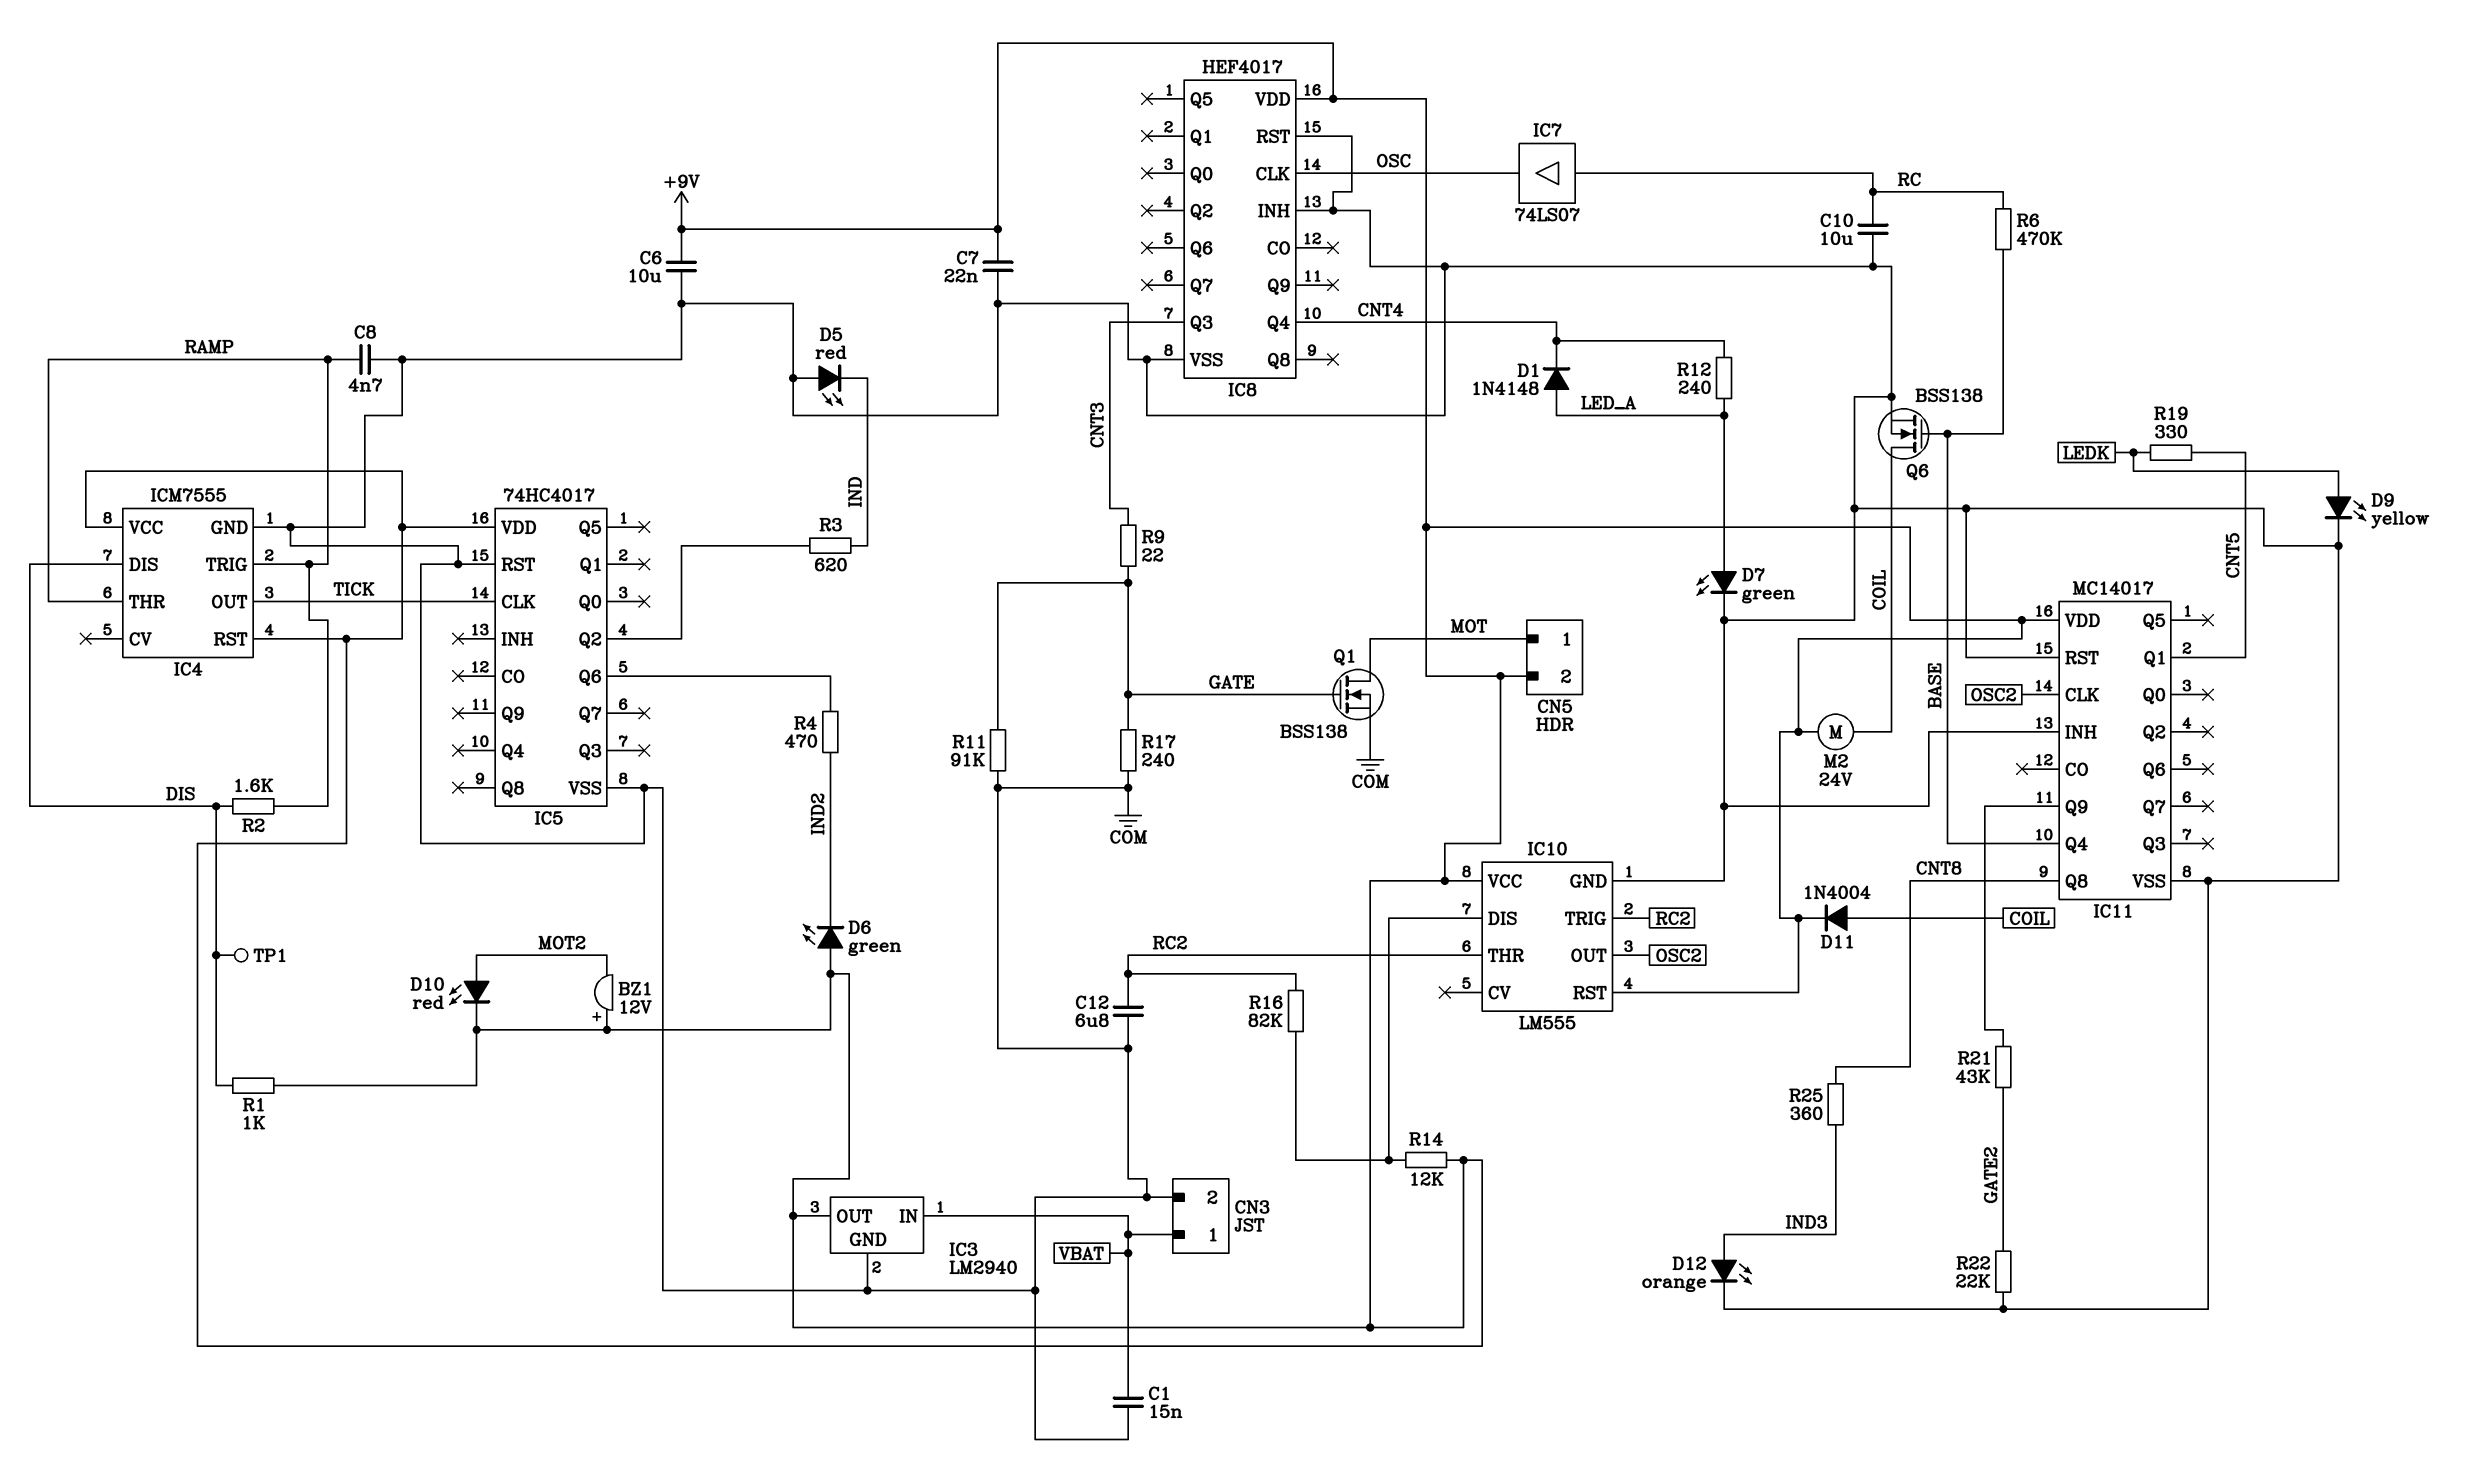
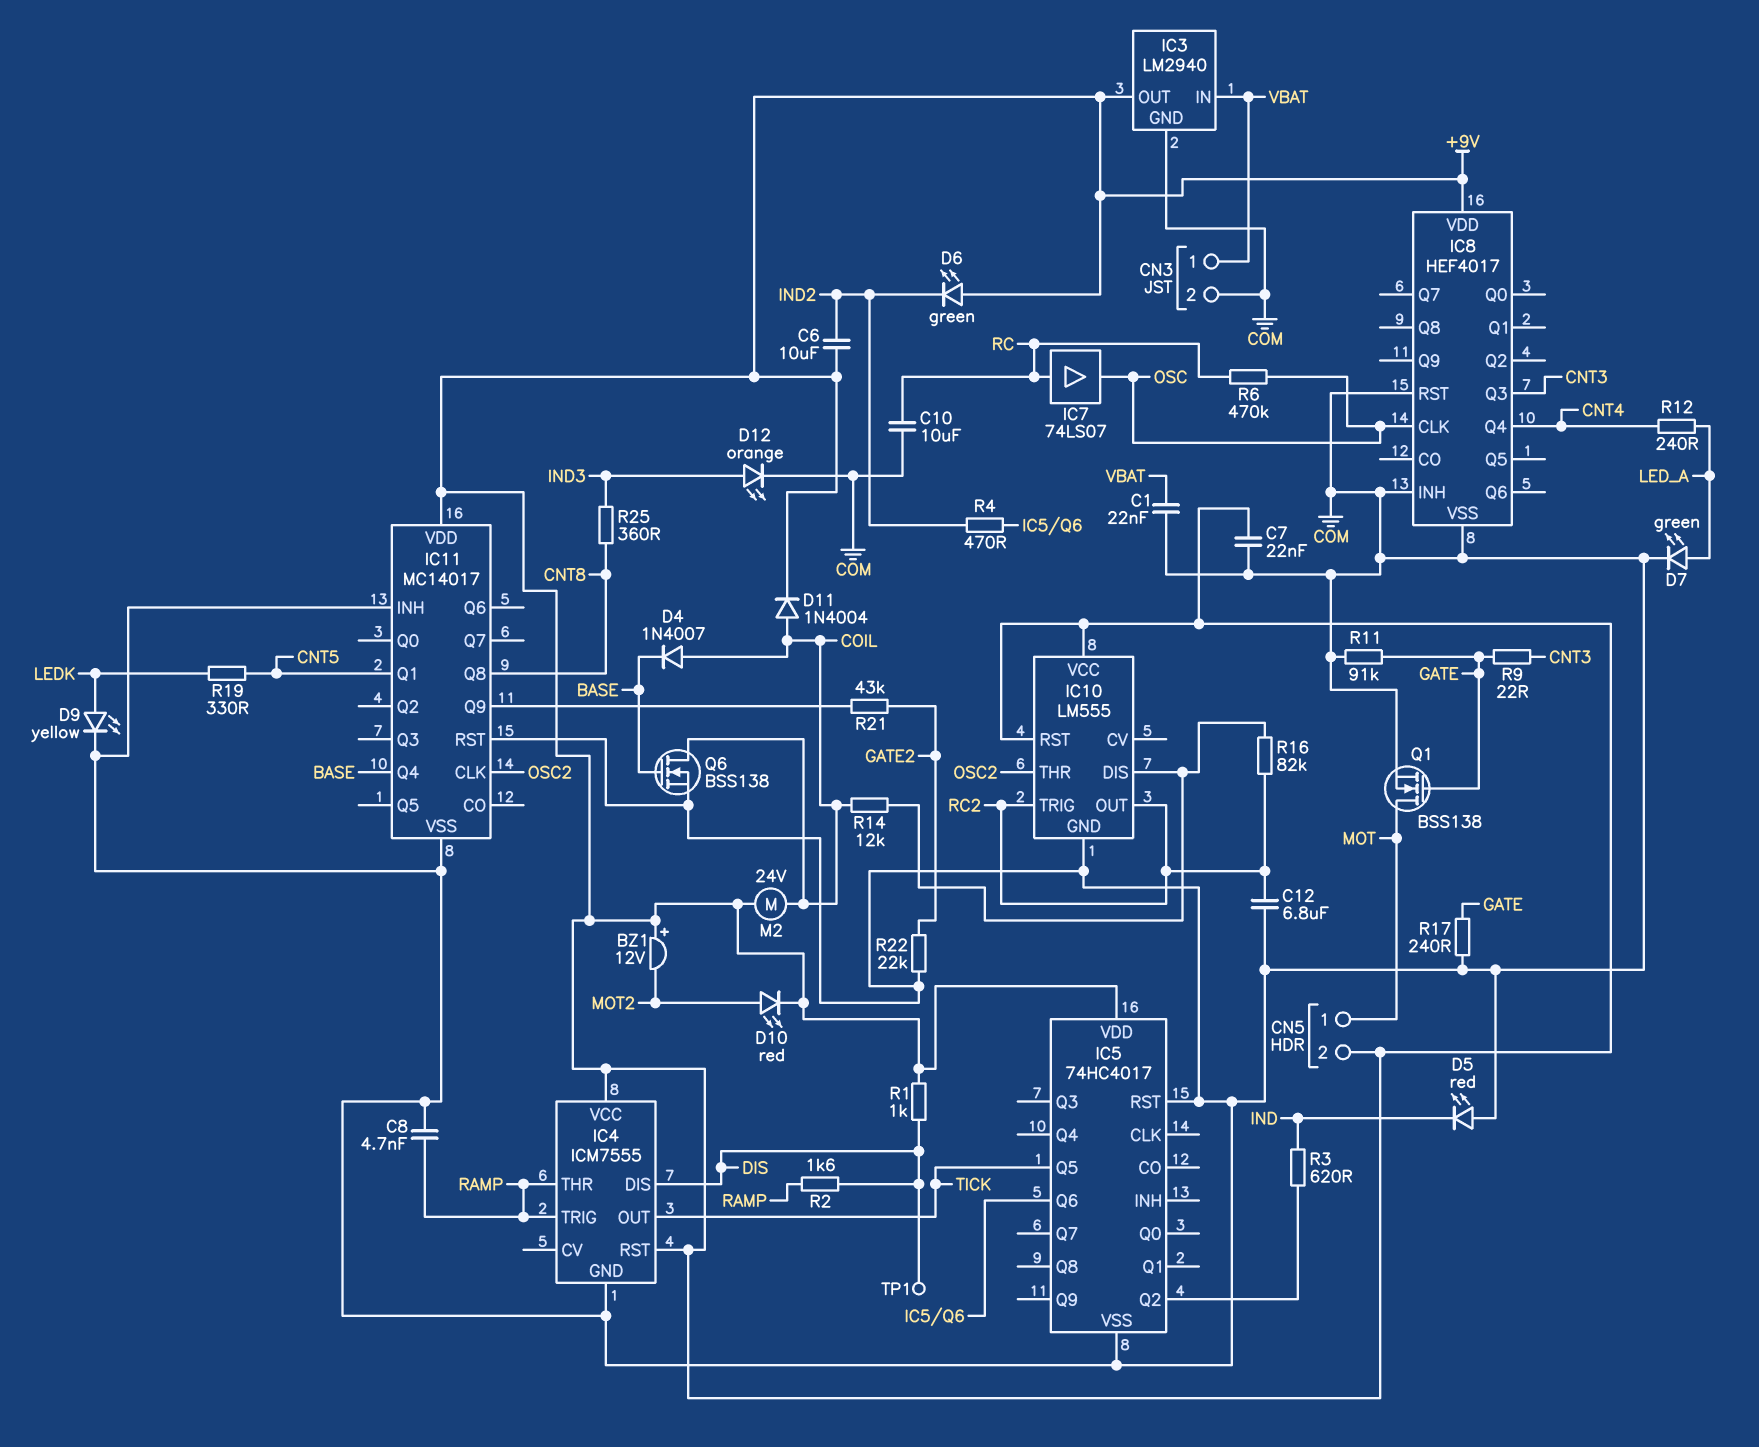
C1: 15nF (COM, VBAT) -> 22nF (COM, VBAT)
C6: 10uF (+9V, COM) -> 10uF (+9V, IND2)
D1: diode 1N4148 (A LED_A, K CNT4) -> none
D4: none -> diode 1N4007 (A COIL, K BASE)
IC5 pin CLK: TICK -> none
IC5 pin Q5: none -> TICK
IC10 pin OUT: OSC2 -> RC2
IC10 pin THR: RC2 -> OSC2
R6: 470k (BASE, RC) -> 470k (OSC, RC)
R14: 12k (+9V, IC10/DIS) -> 12k (COIL, IC10/DIS)

